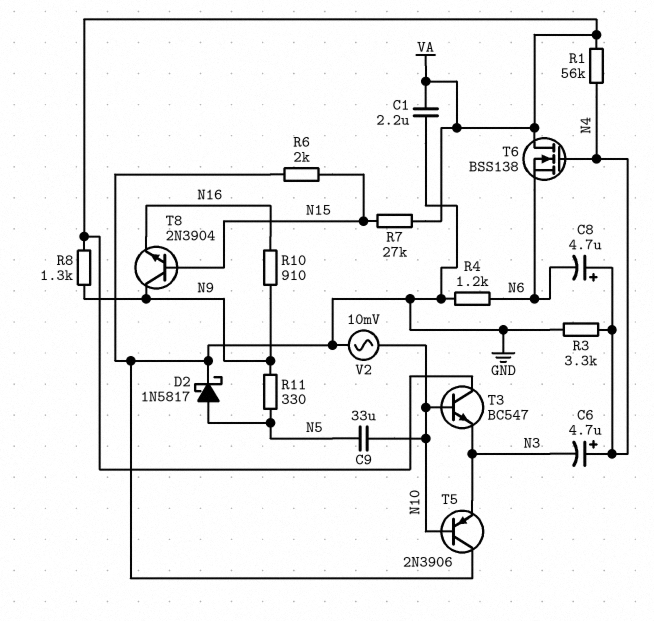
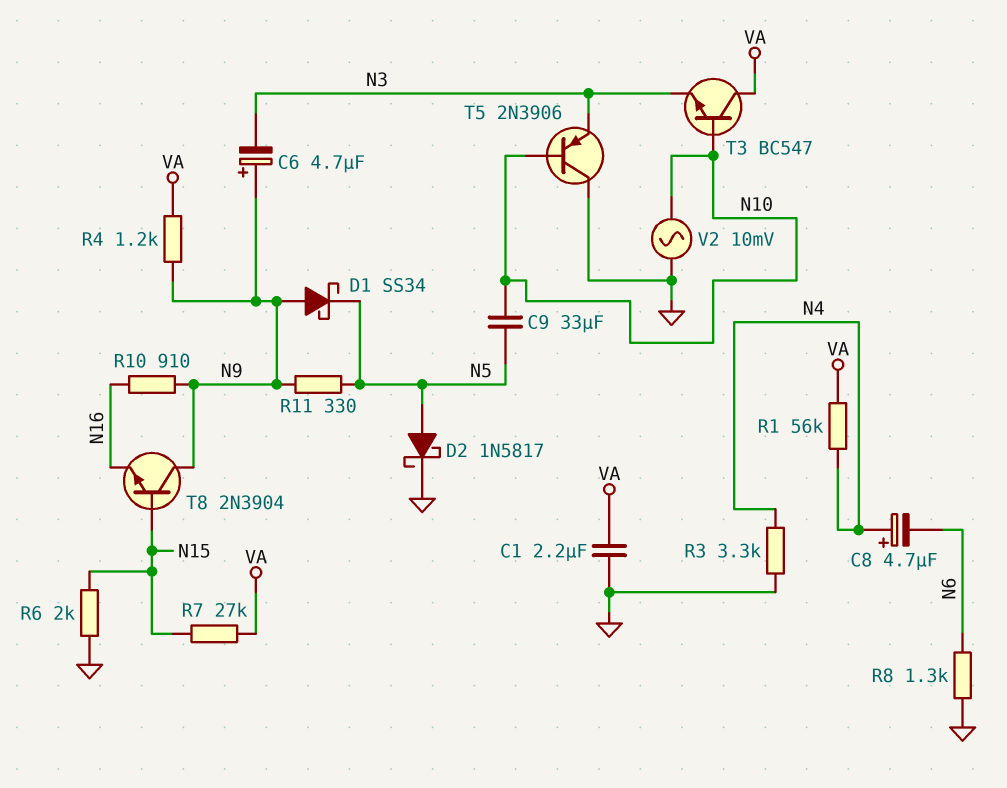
C6: 4.7uF (plus N4, minus N3) -> 4.7uF (plus N9, minus N3)
D1: none -> schottky SS34 (A N9, K N5)
R4: 1.2k (GND, N6) -> 1.2k (N9, VA)
R8: 1.3k (N9, VA) -> 1.3k (GND, N6)
T6: NMOS BSS138 (G N4, D VA, S N6) -> none

